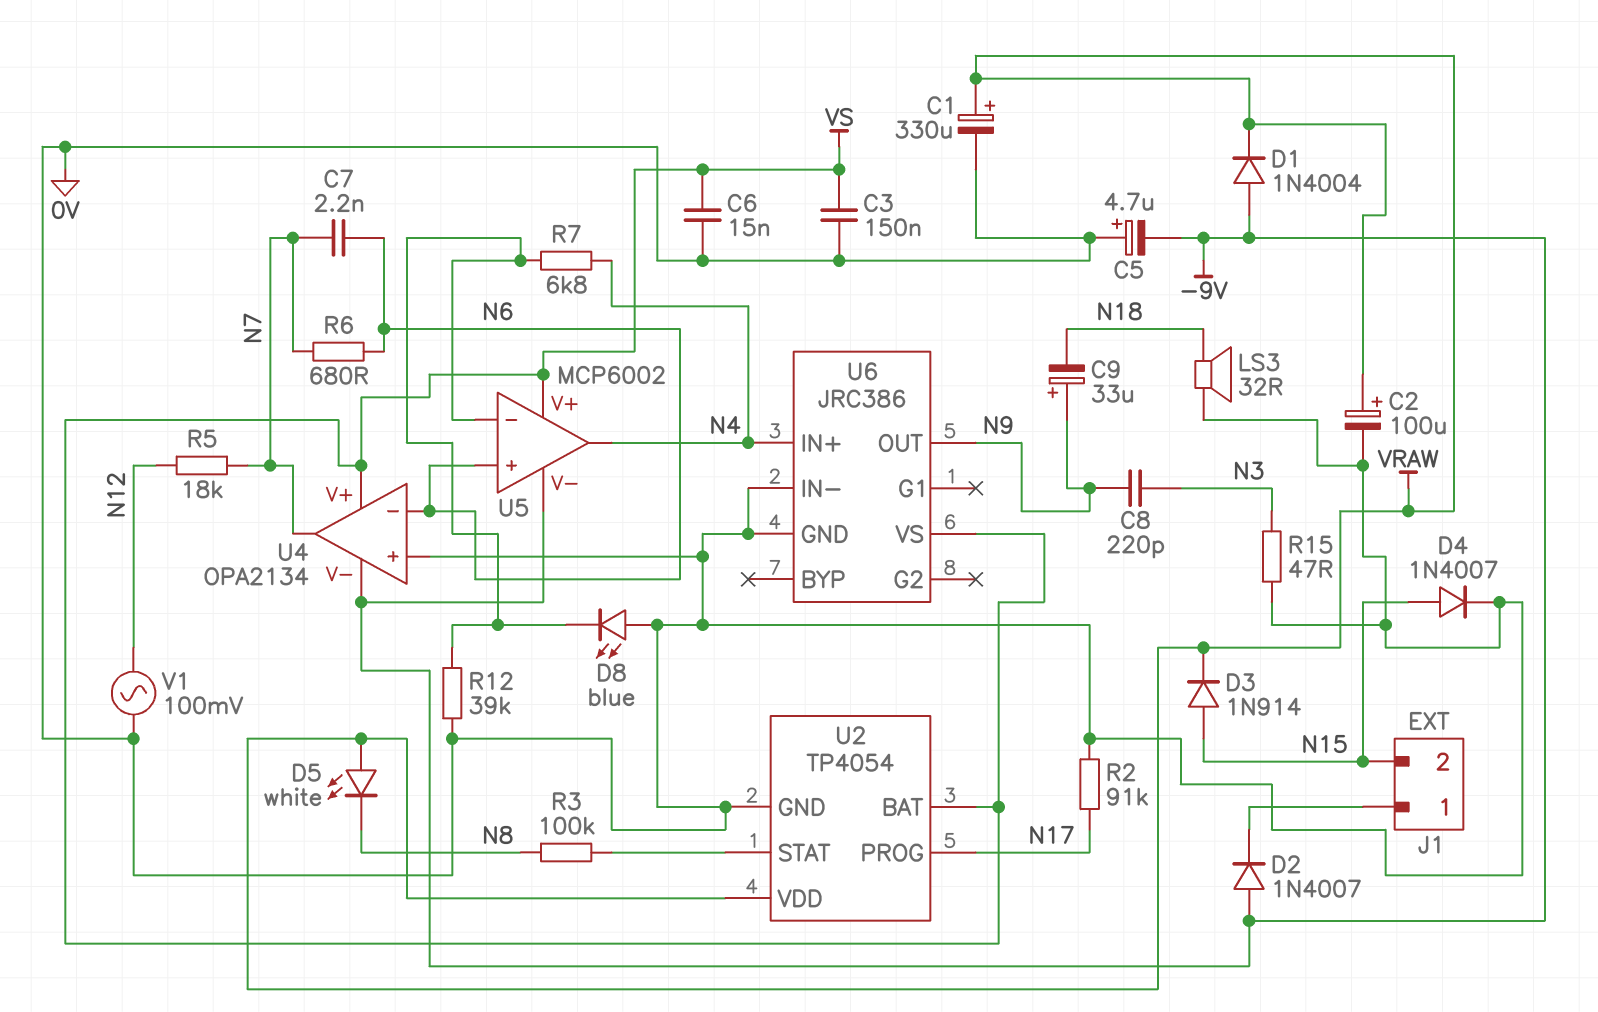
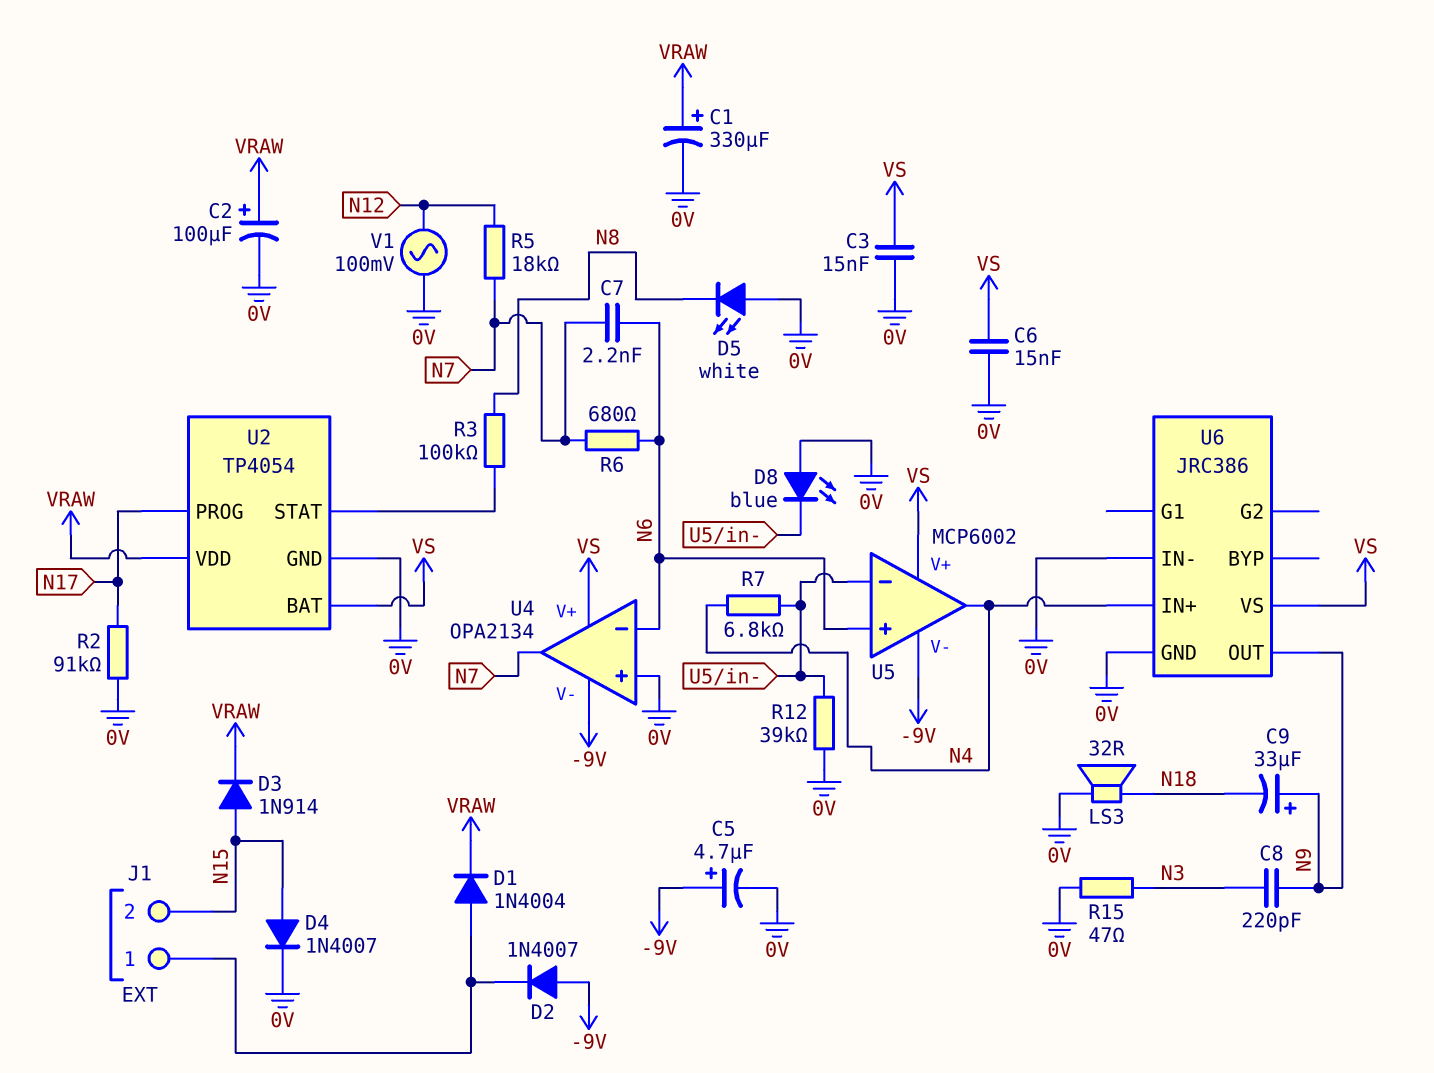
C3: 150nF (0V, VS) -> 15nF (0V, VS)
C5: 4.7uF (plus 0V, minus -9V) -> 4.7uF (plus -9V, minus 0V)
D1: diode 1N4004 (A -9V, K VRAW) -> diode 1N4004 (A J1/1, K VRAW)
D5: LED white (A VRAW, K N8) -> LED white (A 0V, K N8)

